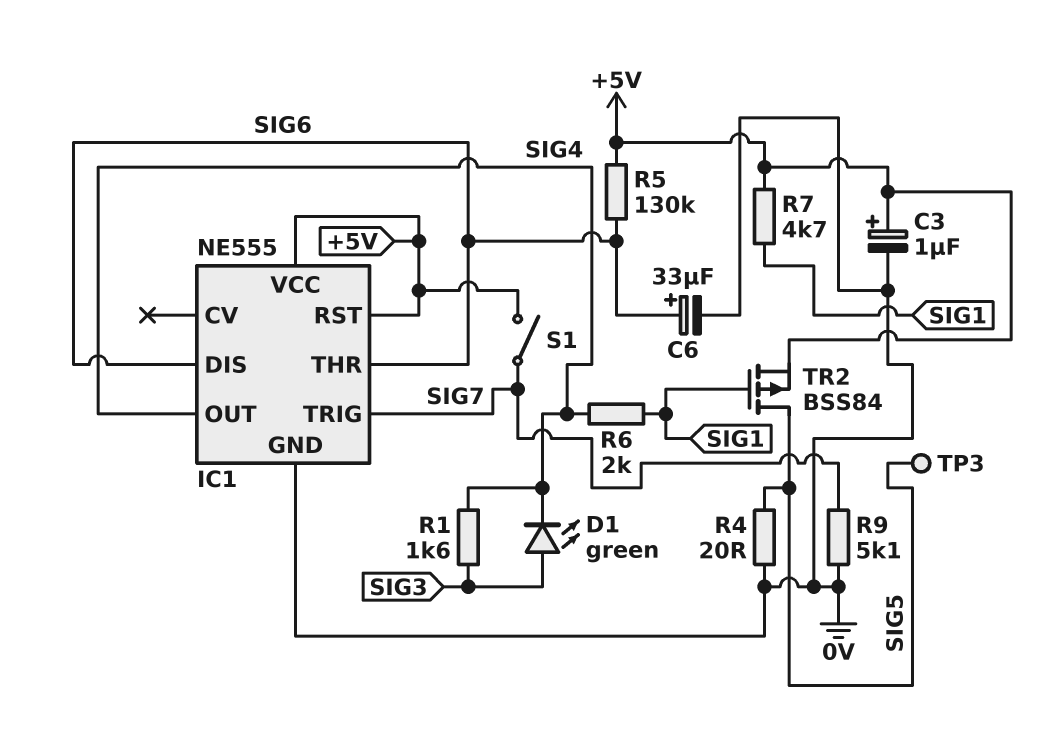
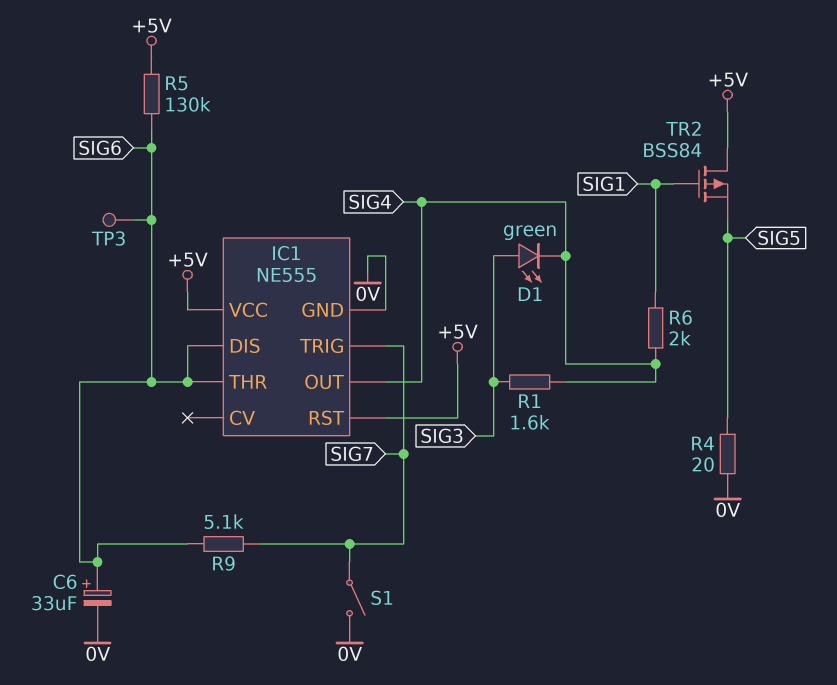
C3: 1uF (plus +5V, minus 0V) -> none
R7: 4.7k (+5V, SIG1) -> none
R9: 5.1k (0V, SIG7) -> 5.1k (SIG6, SIG7)
S1: switch (+5V, SIG7) -> switch (0V, SIG7)
TP3: test point (SIG5) -> test point (SIG6)
TR2: PMOS BSS84 (G SIG1, D SIG5, S +5V) -> PMOS BSS84 (G SIG1, D +5V, S SIG5)

